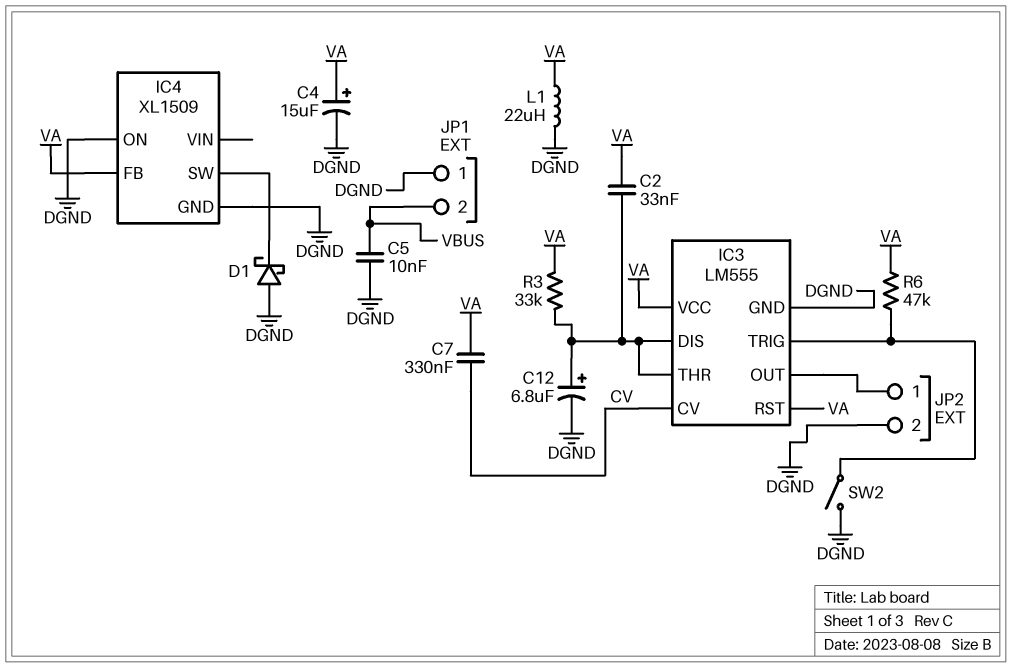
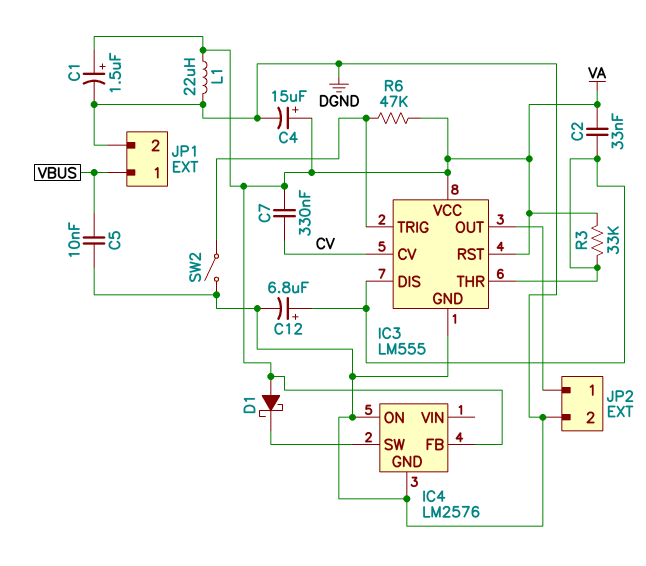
C1: none -> 1.5uF (plus VA, minus DGND)
D1: schottky (A DGND, K IC4/SW) -> schottky (A VA, K IC4/SW)
IC4: XL1509 -> LM2576
JP1 pin 1: DGND -> VBUS
JP1 pin 2: VBUS -> DGND

